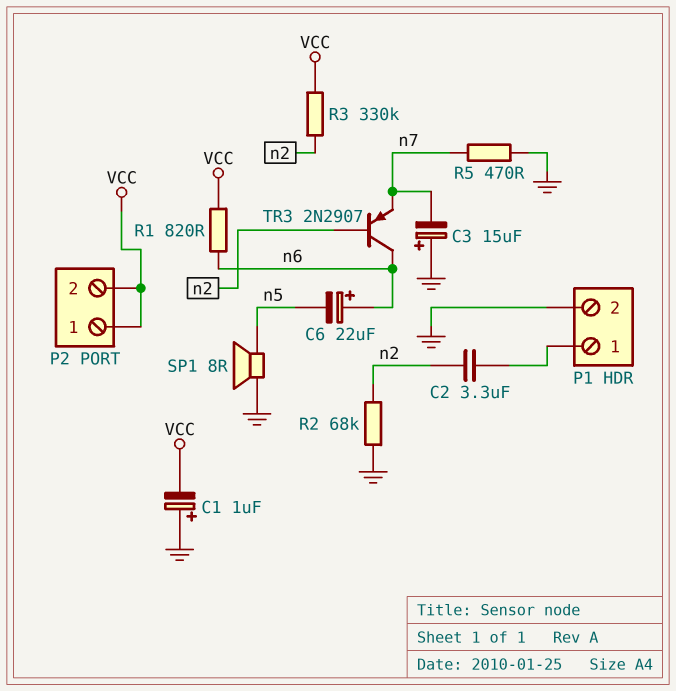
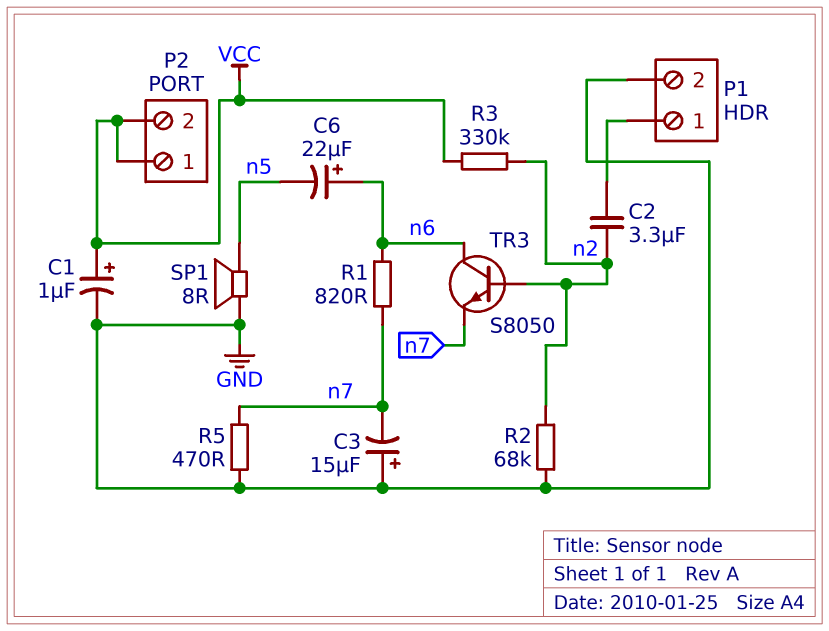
C1: 1uF (plus GND, minus VCC) -> 1uF (plus VCC, minus GND)
R1: 820 (VCC, n6) -> 820 (n6, n7)
TR3: PNP 2N2907 (B n2, C n6, E n7) -> NPN S8050 (B n2, C n6, E n7)

